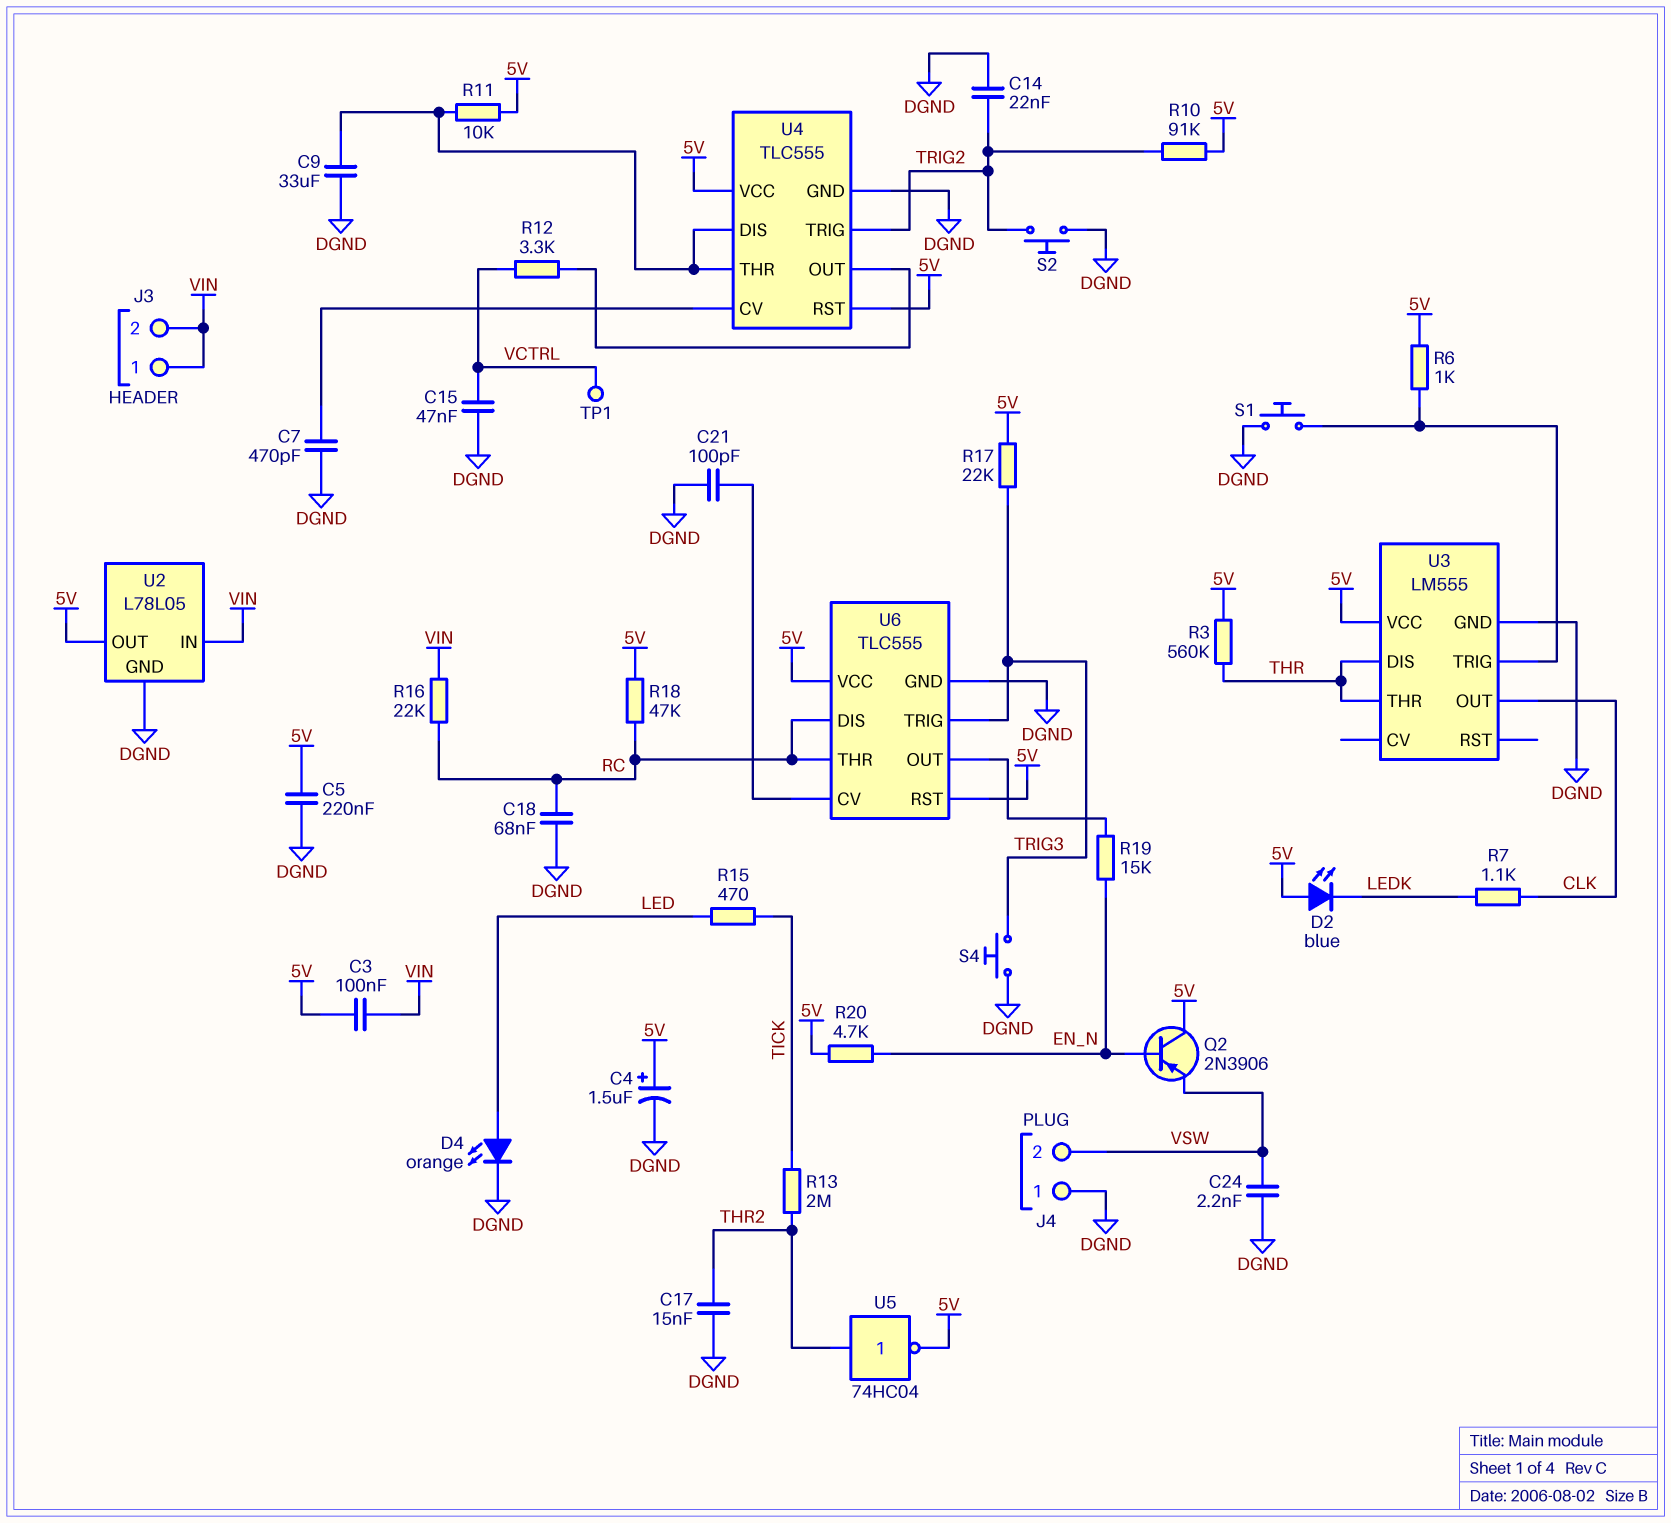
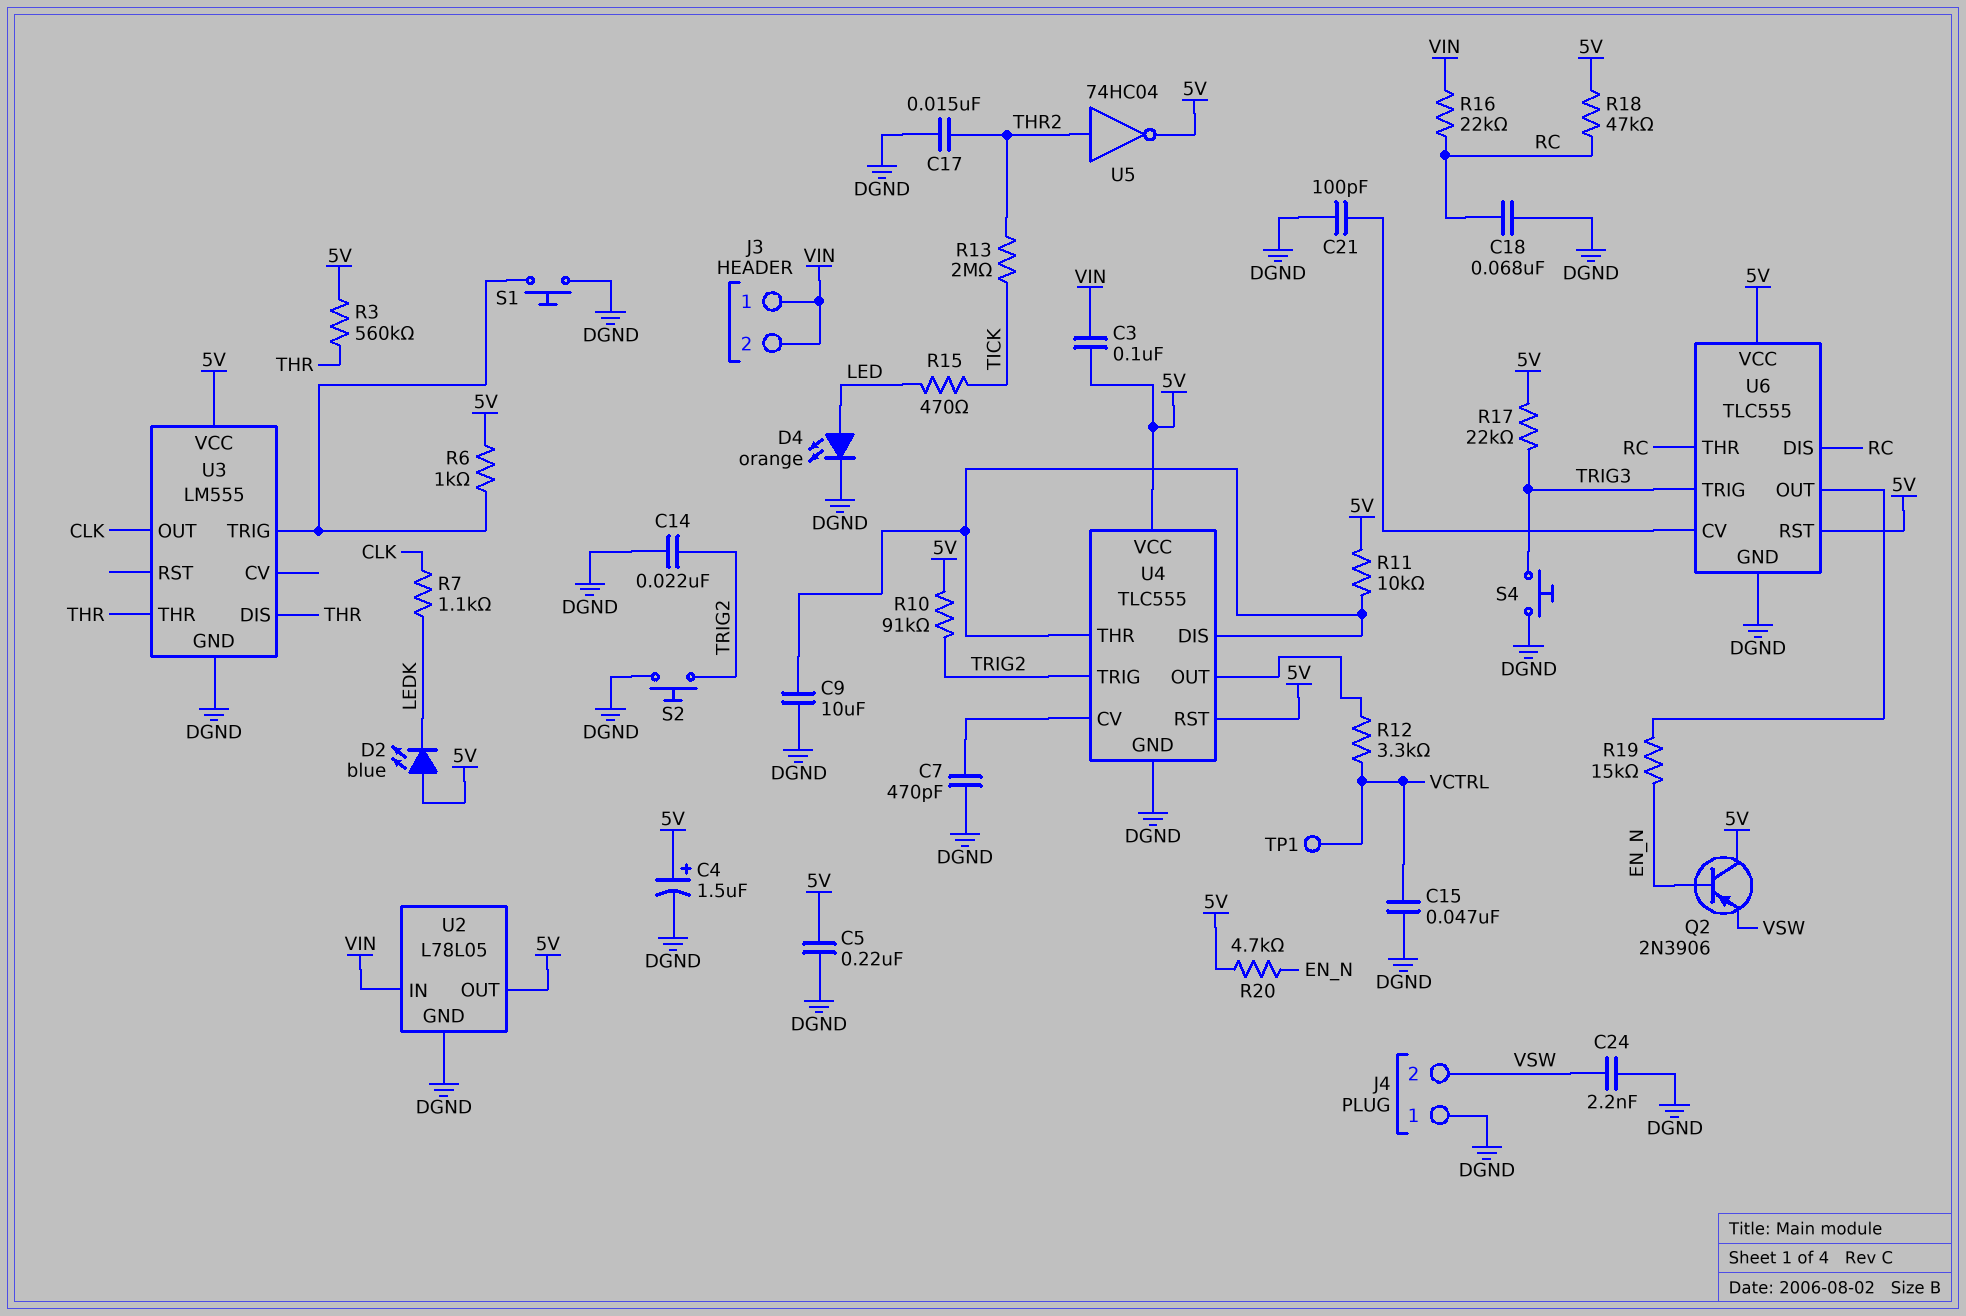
C9: 33uF (DGND, U4/DIS) -> 10uF (DGND, U4/DIS)

